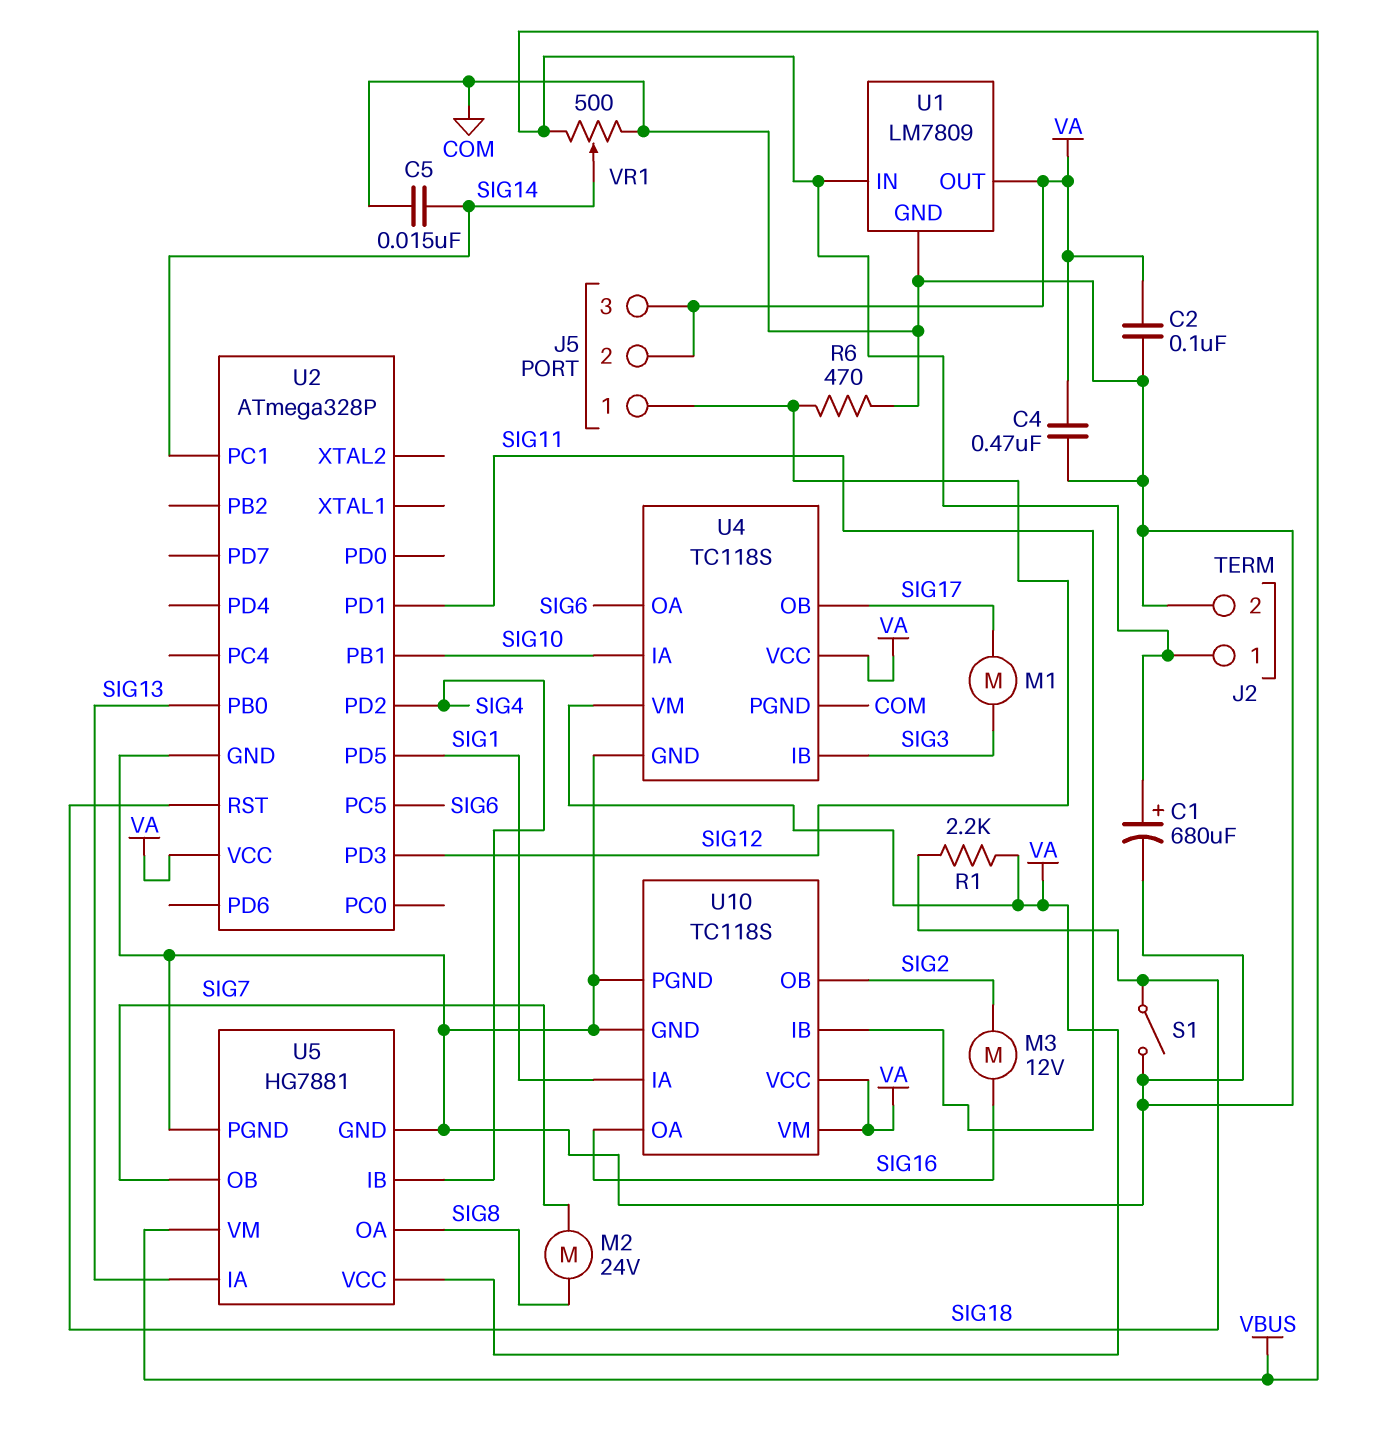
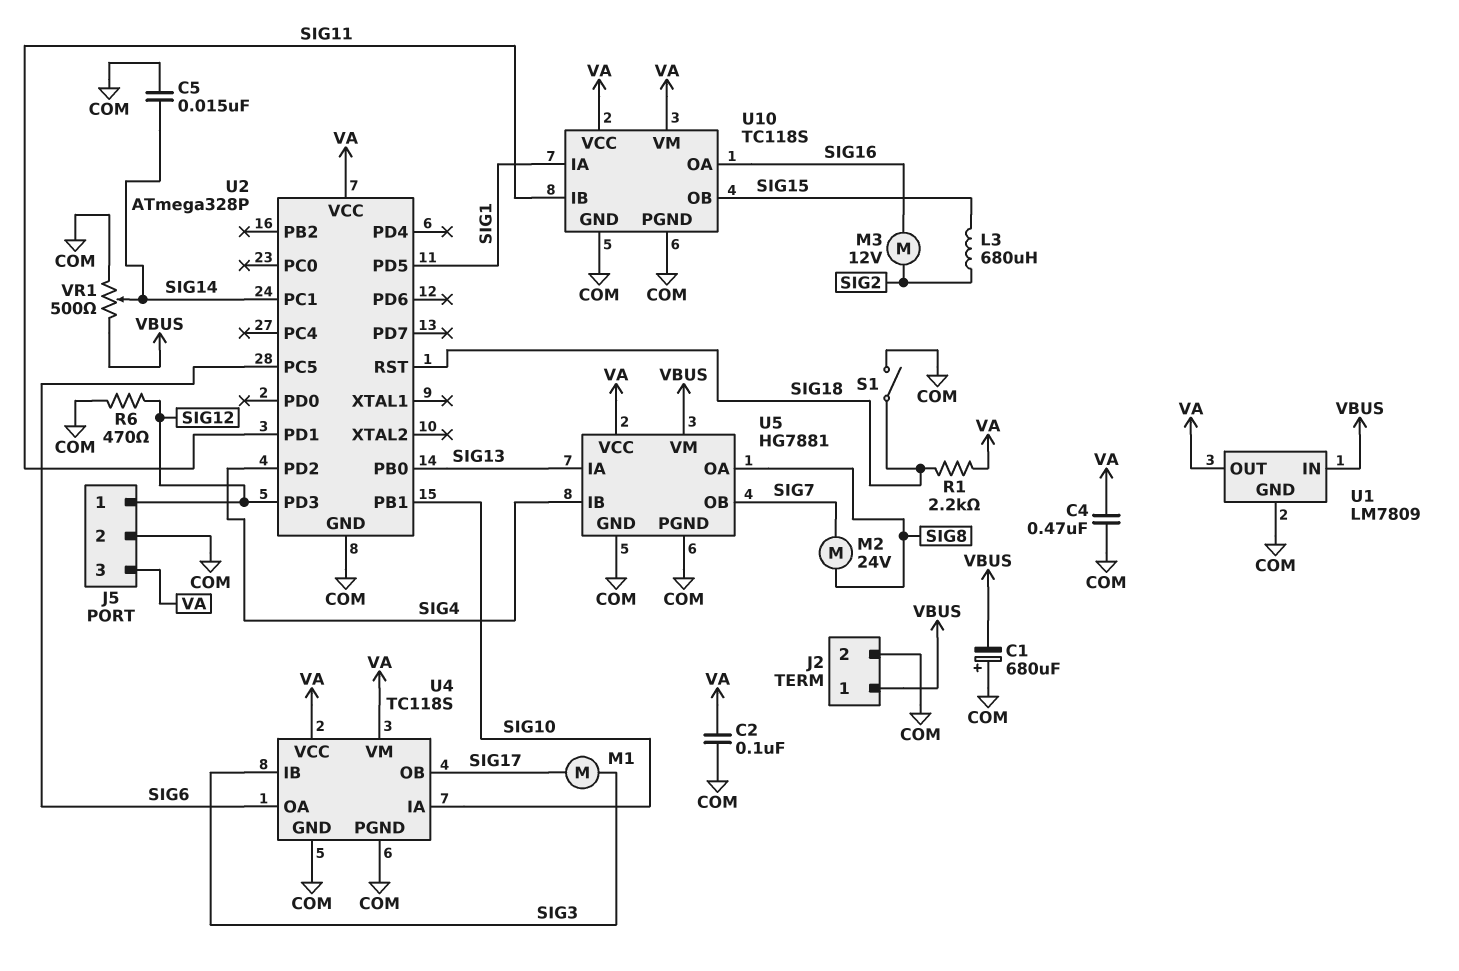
C1: 680uF (plus VBUS, minus COM) -> 680uF (plus COM, minus VBUS)
J5 pin 2: VA -> COM
L3: none -> 680uH (SIG2, SIG15)
U10 pin OB: SIG2 -> SIG15

